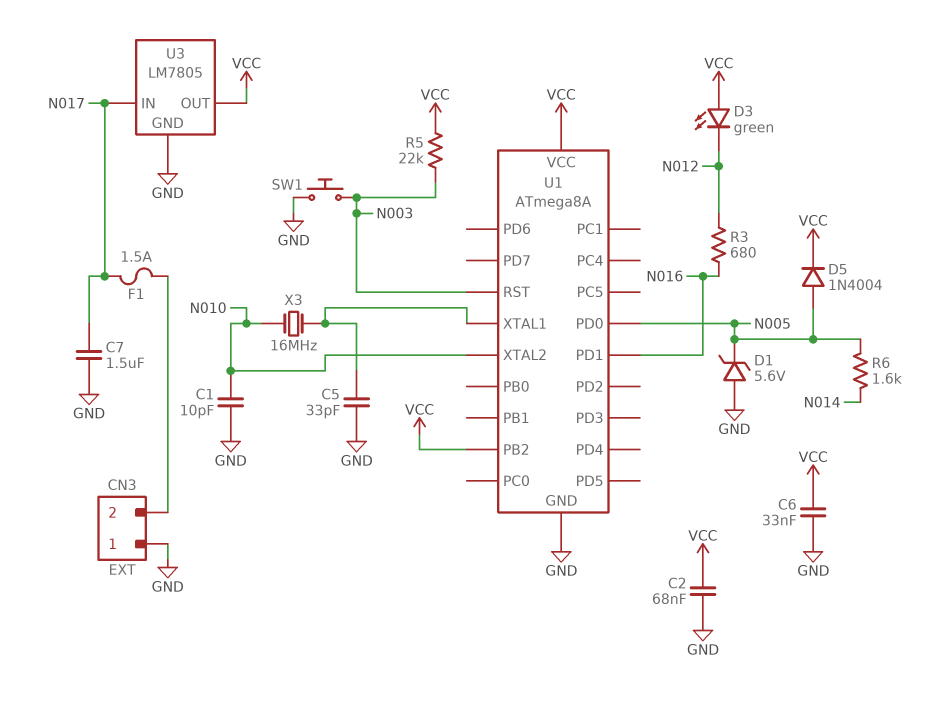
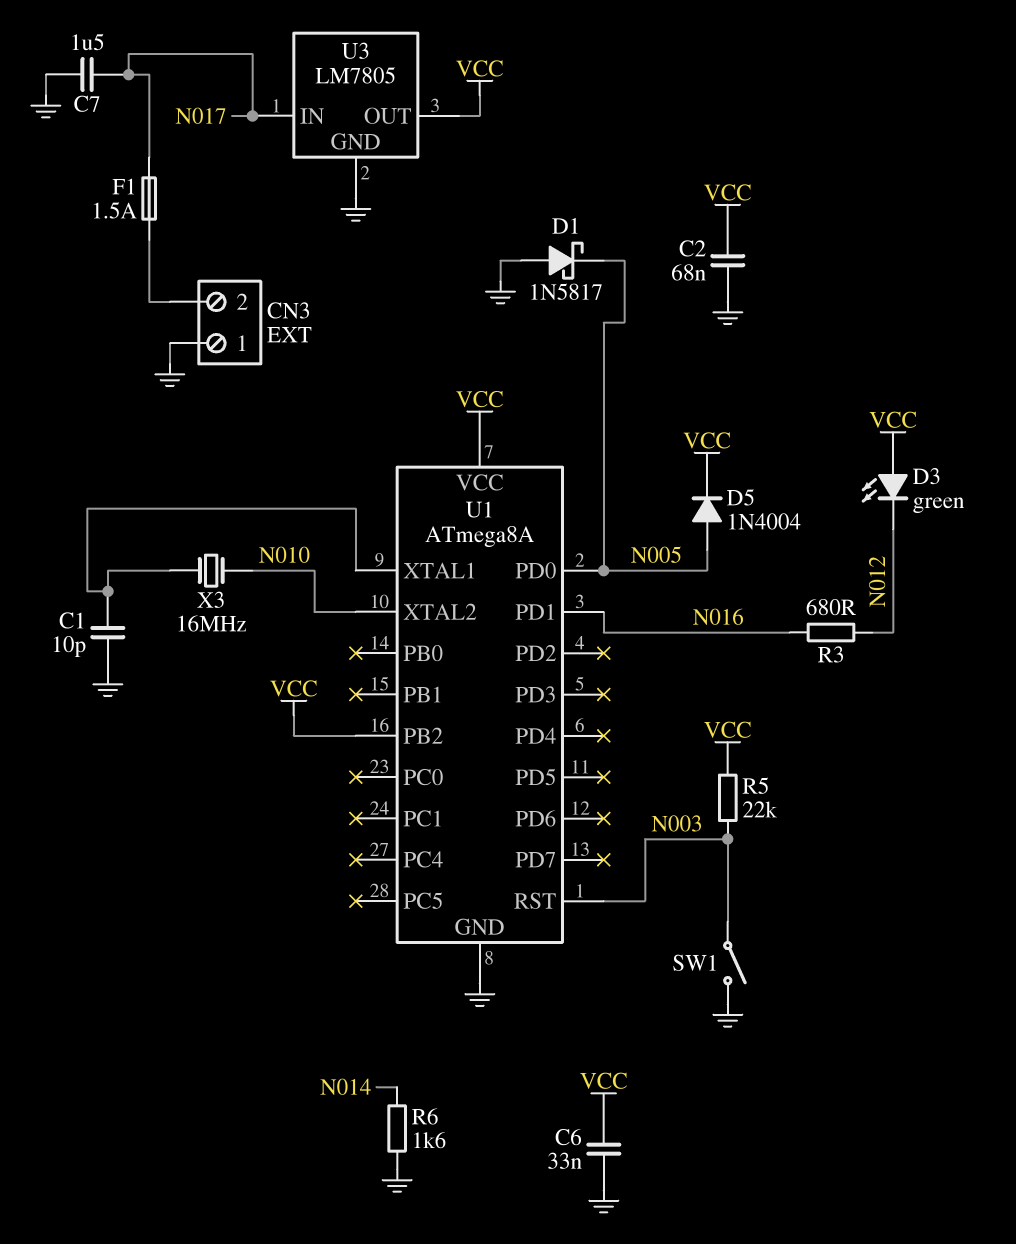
C1: 10pF (GND, N010) -> 10pF (GND, U1/XTAL1)
C5: 33pF (GND, U1/XTAL1) -> none
D1: zener 5.6V (A GND, K N005) -> schottky 1N5817 (A GND, K N005)
R6: 1.6k (N005, N014) -> 1.6k (GND, N014)
SW1: button (GND, N003) -> switch (GND, N003)

